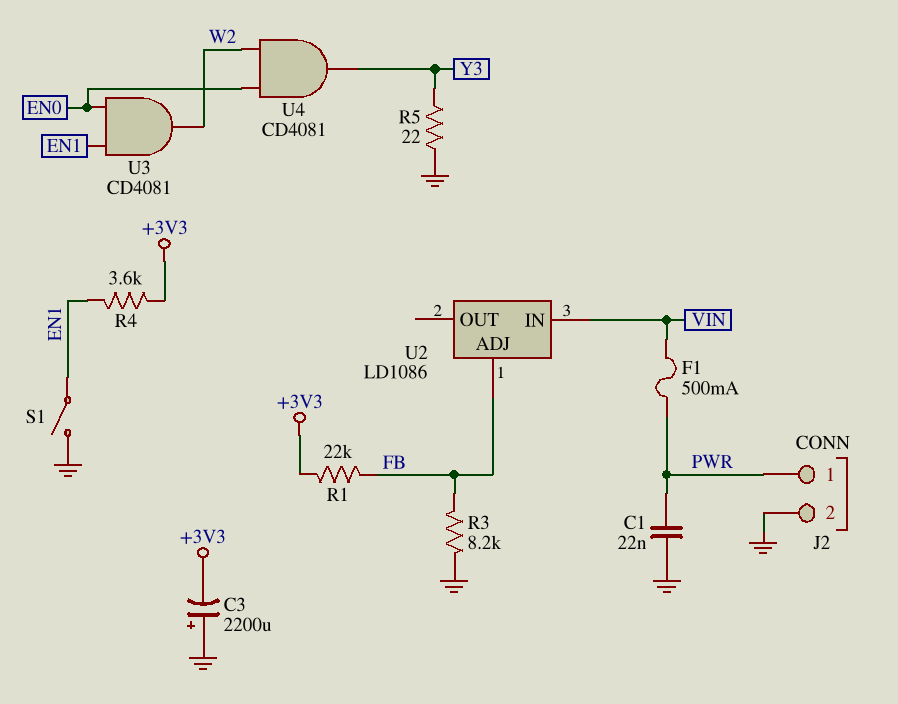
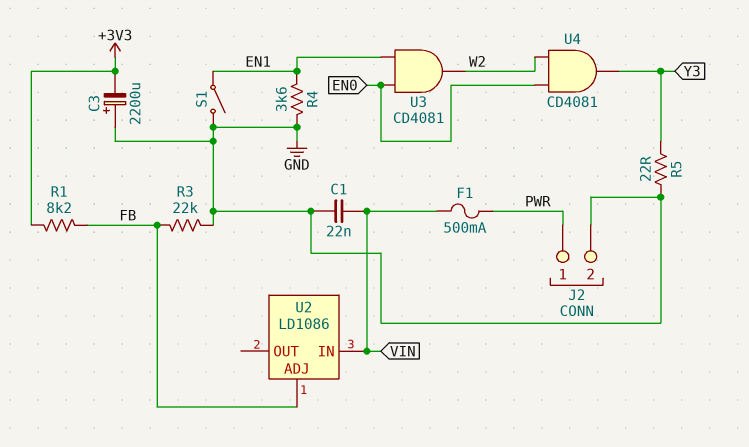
C1: 22nF (GND, PWR) -> 22nF (GND, VIN)
R1: 22k (+3V3, FB) -> 8.2k (+3V3, FB)
R3: 8.2k (FB, GND) -> 22k (FB, GND)
R4: 3.6k (+3V3, EN1) -> 3.6k (EN1, GND)

